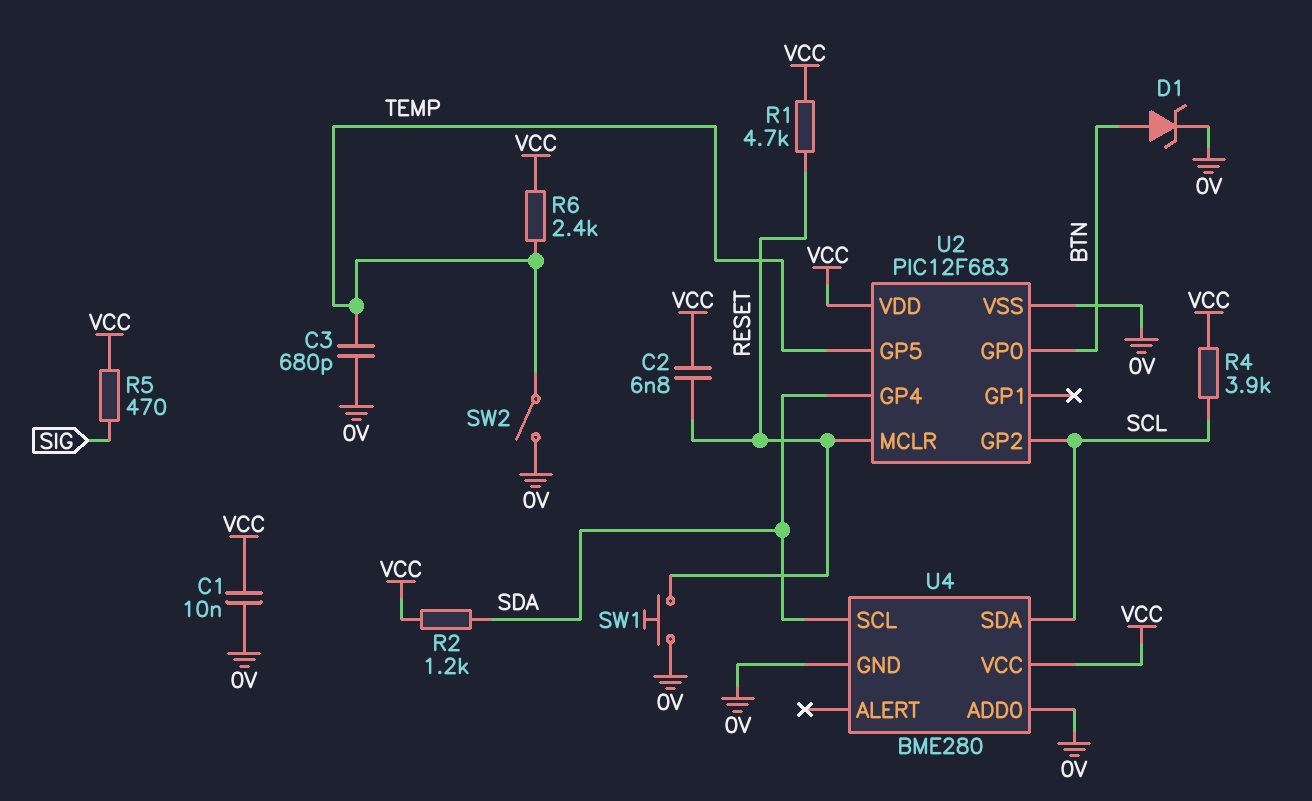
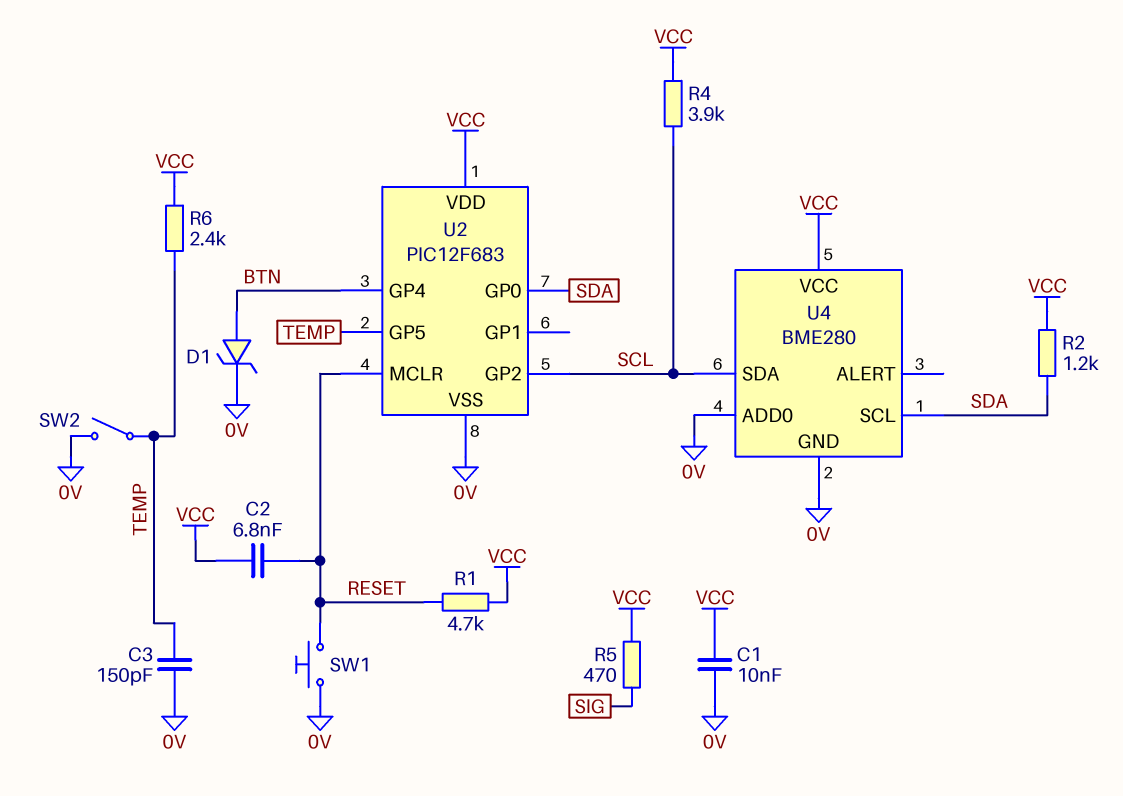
C3: 680pF (0V, TEMP) -> 150pF (0V, TEMP)
U2 pin GP0: BTN -> SDA
U2 pin GP4: SDA -> BTN

